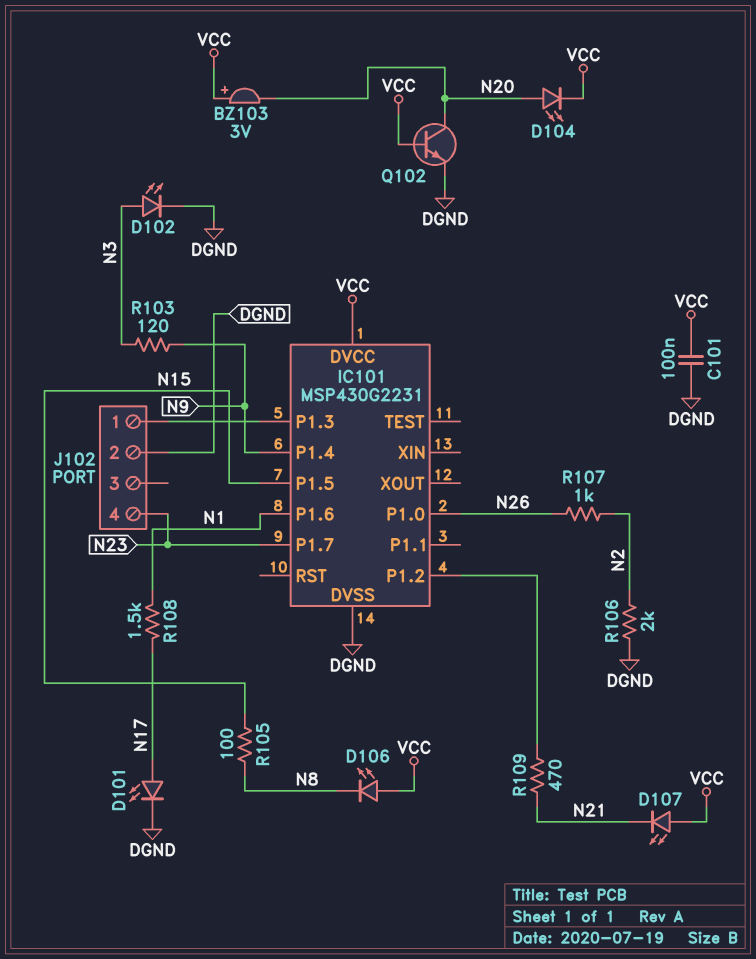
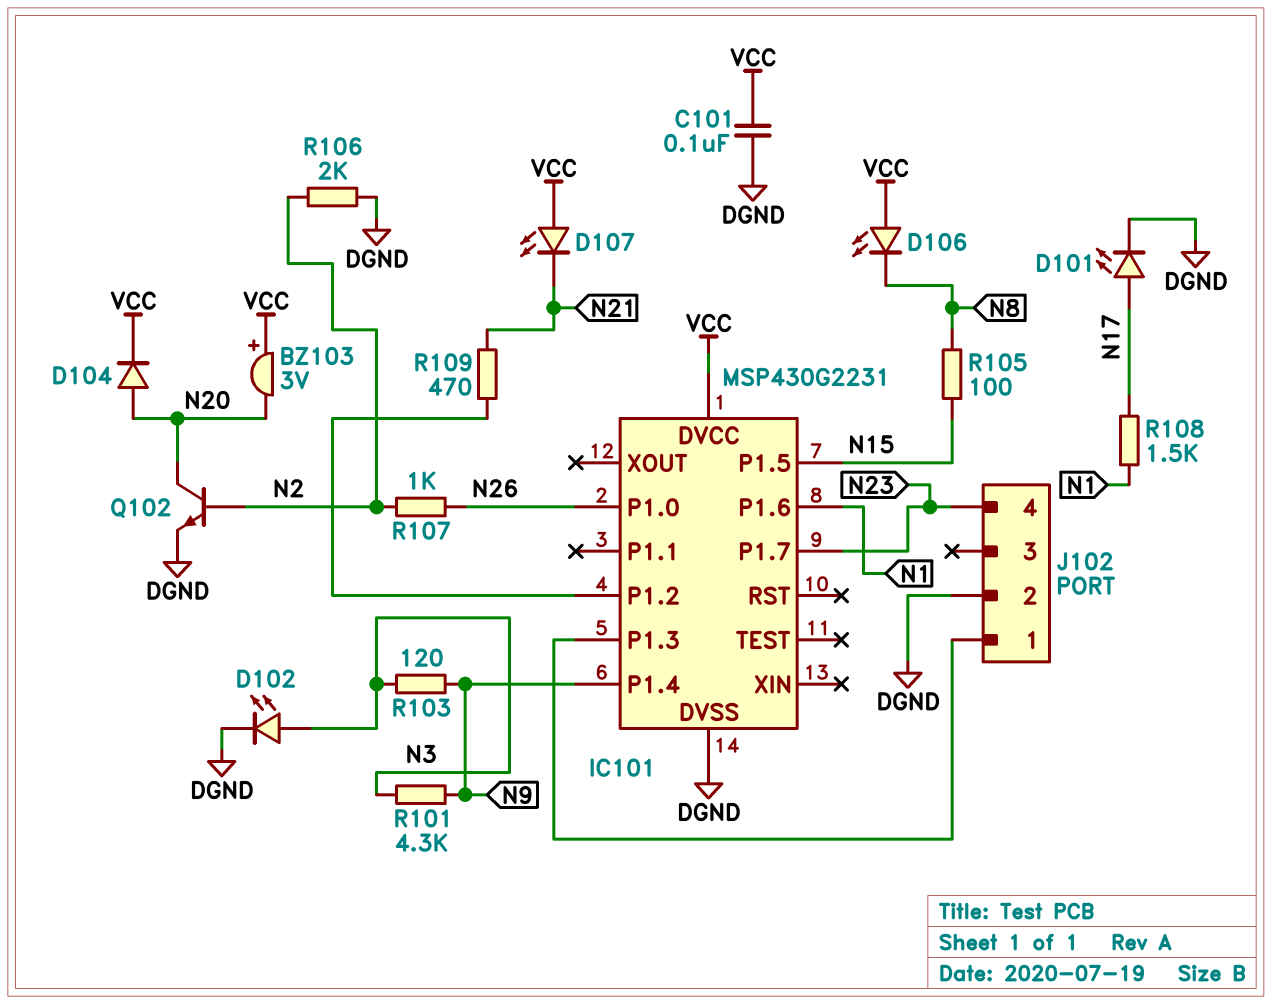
D104: LED (A N20, K VCC) -> diode (A N20, K VCC)
Q102: NPN (B VCC, C N20, E DGND) -> NPN (B N2, C N20, E DGND)
R101: none -> 4.3k (N3, N9)

